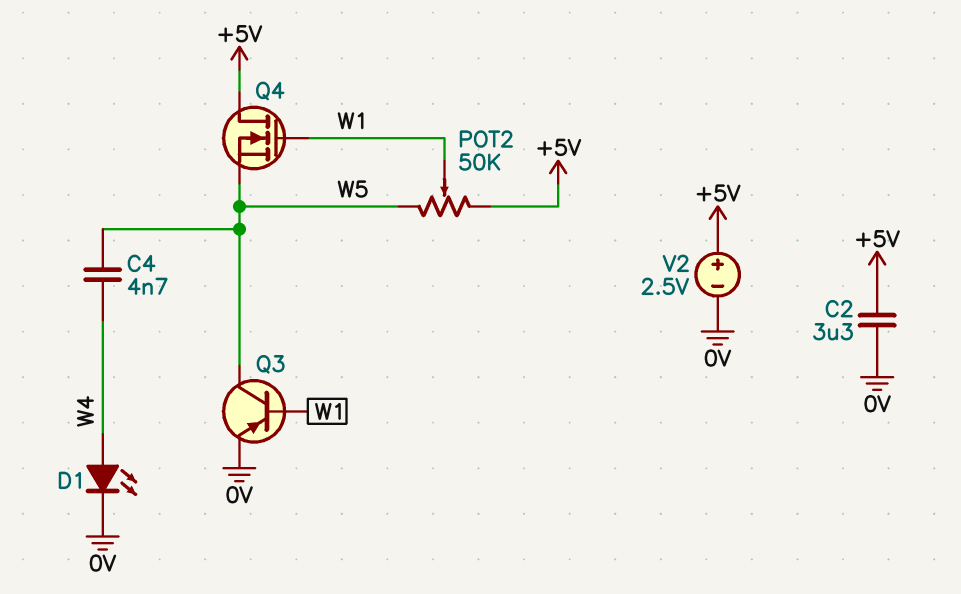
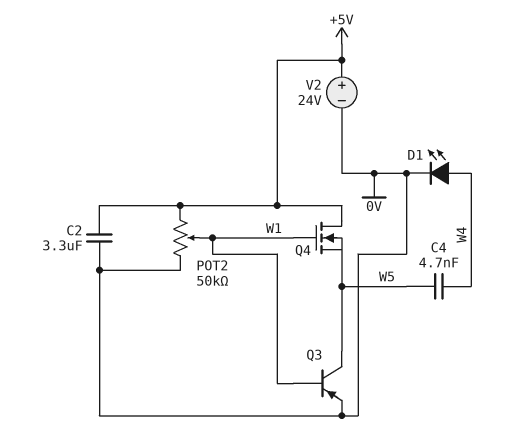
POT2: 50k (+5V, W5, wiper W1) -> 50k (+5V, 0V, wiper W1)
V2: 2.5V (plus +5V, minus 0V) -> 24V (plus +5V, minus 0V)

